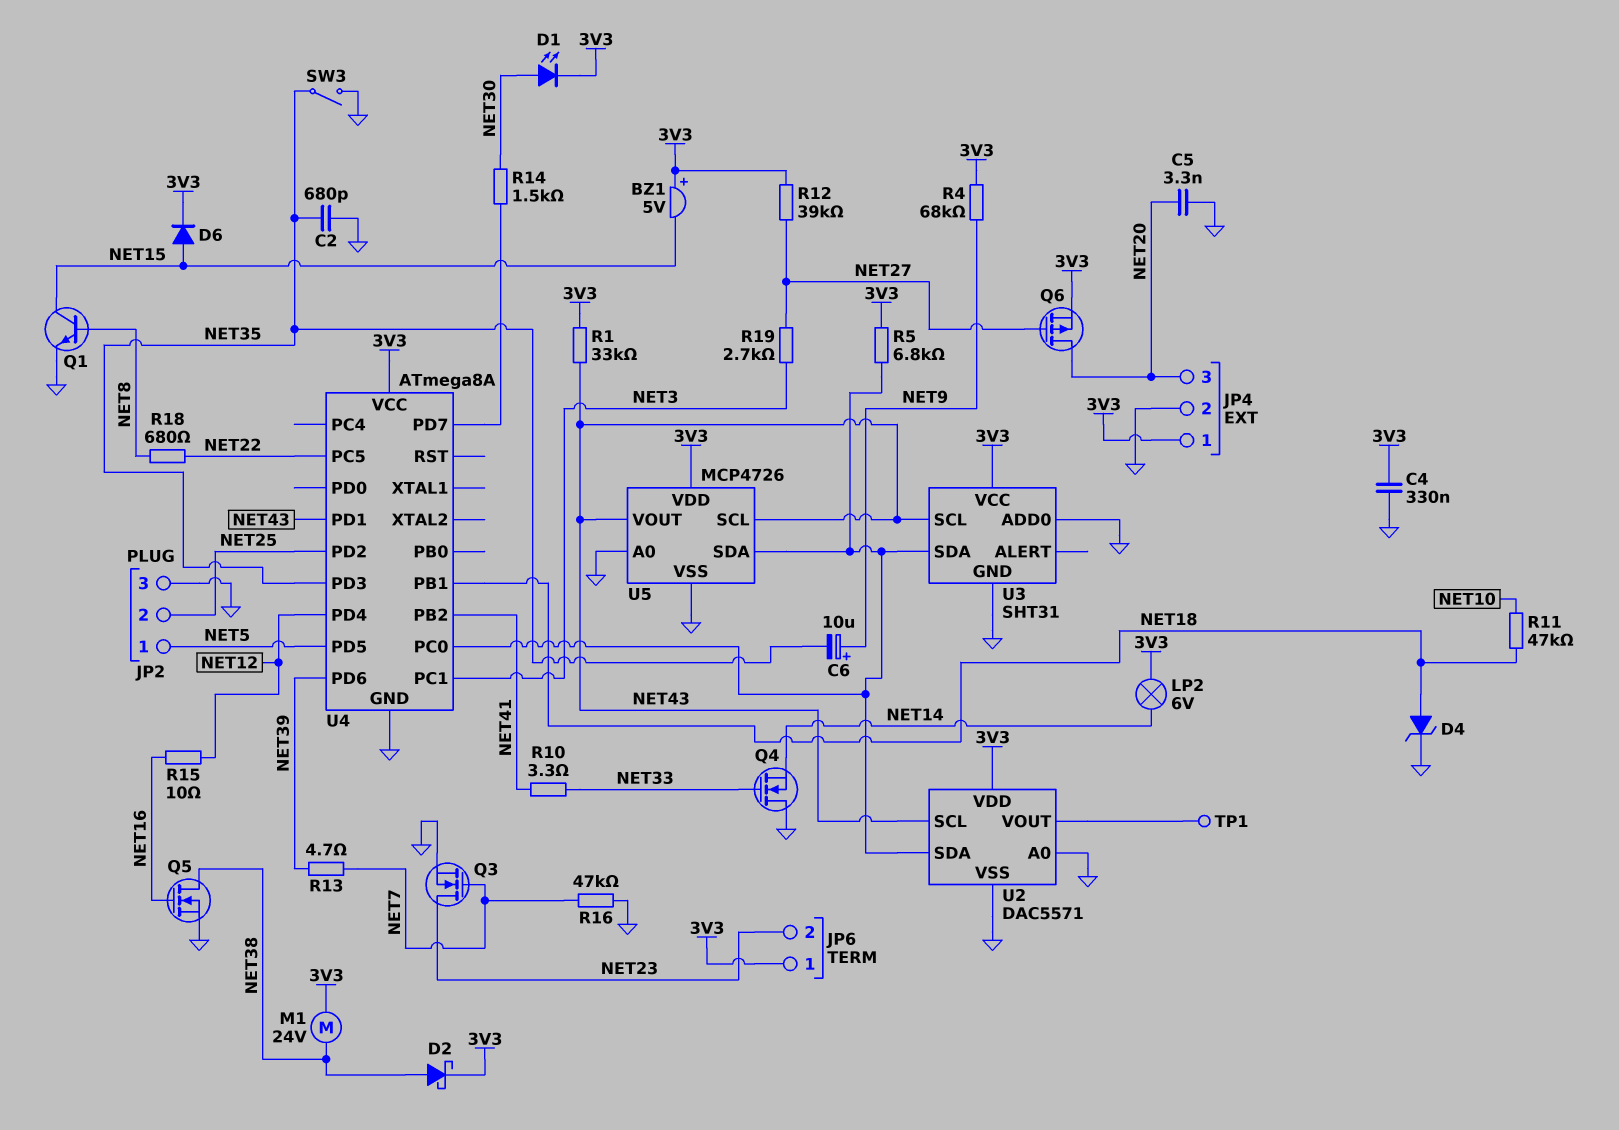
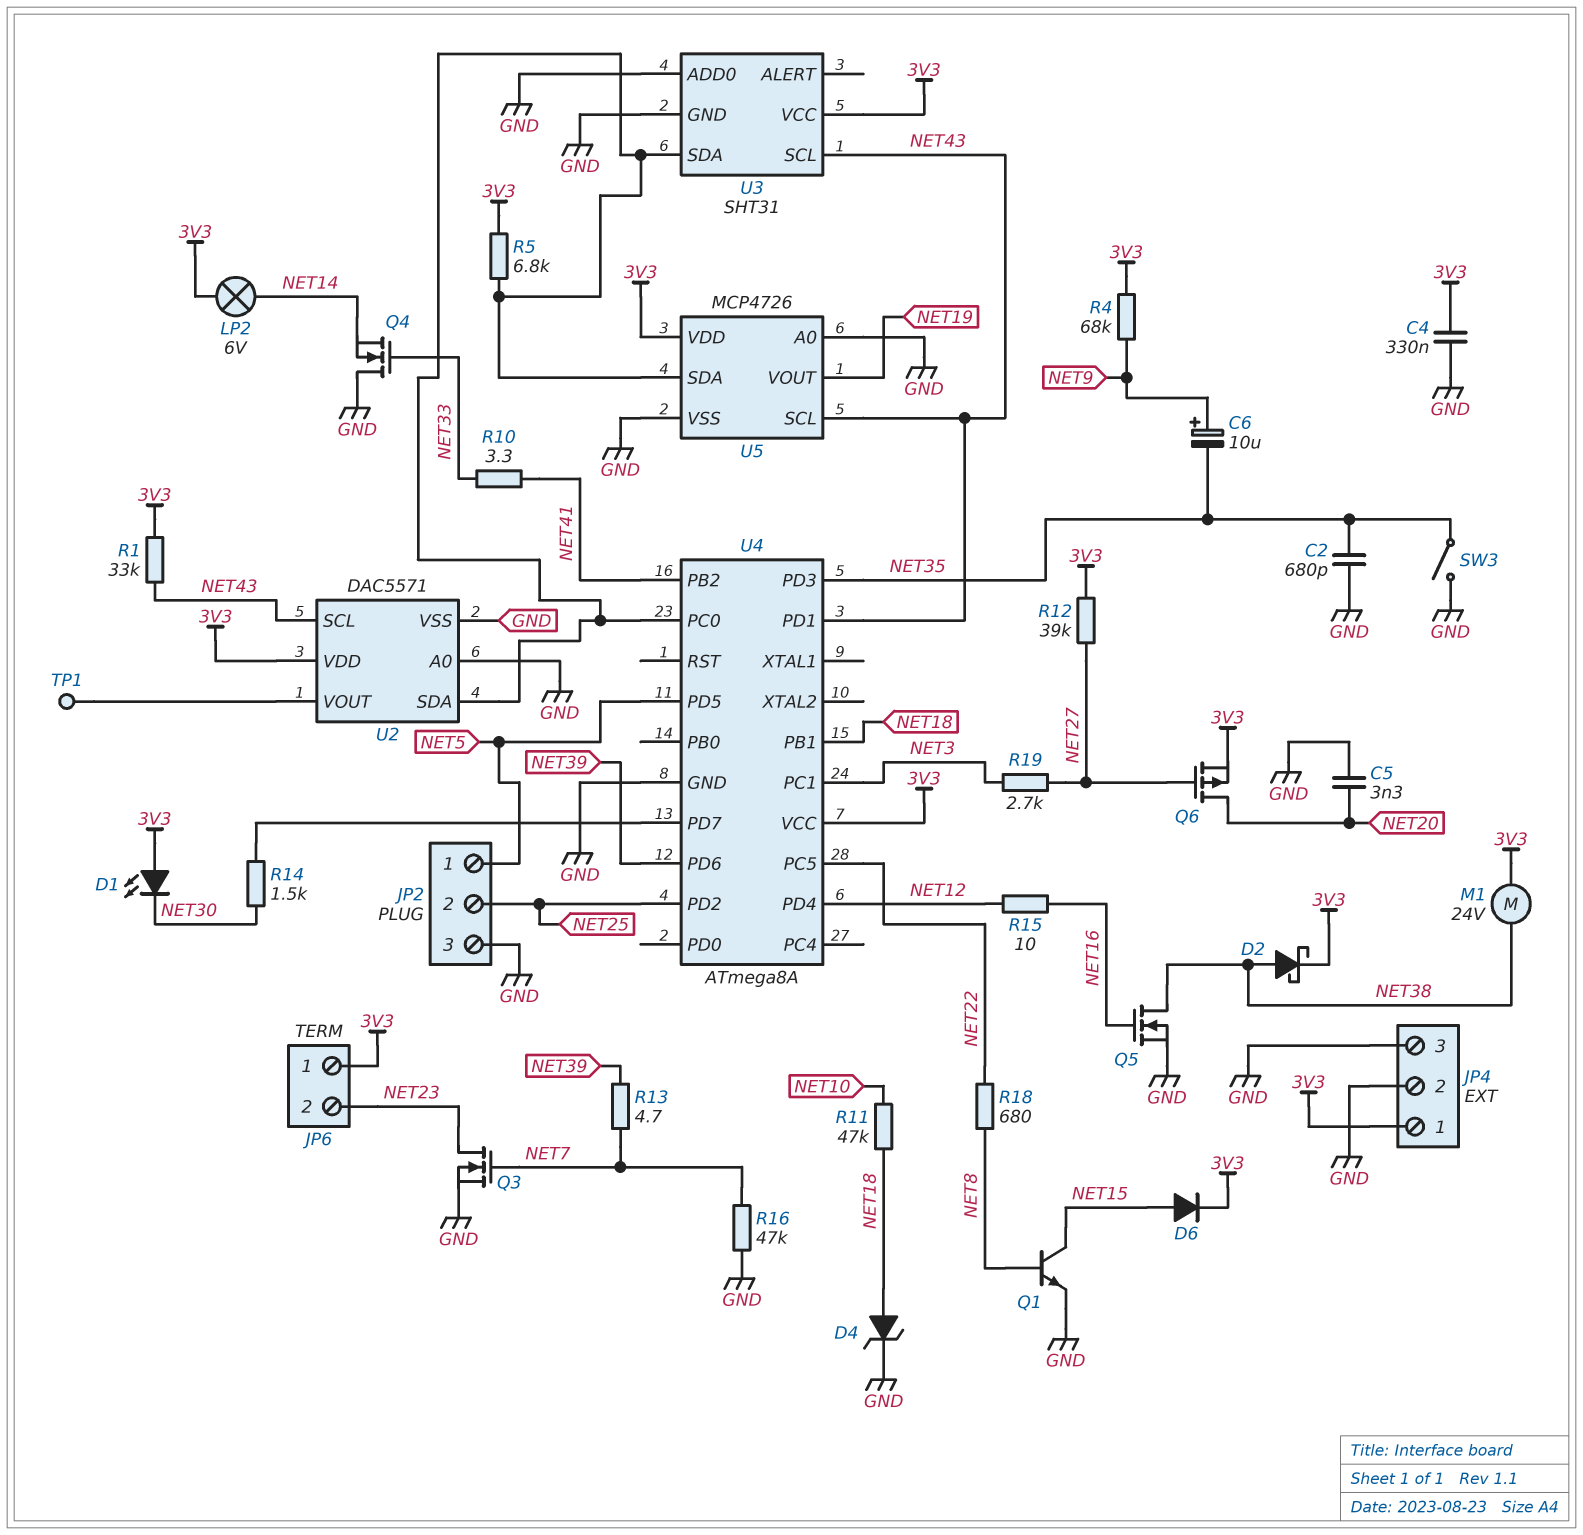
BZ1: buzzer 5V (plus 3V3, minus NET15) -> none
D1: LED (A NET30, K 3V3) -> LED (A 3V3, K NET30)
JP4 pin 3: NET20 -> GND
U5 pin VOUT: NET43 -> NET19

